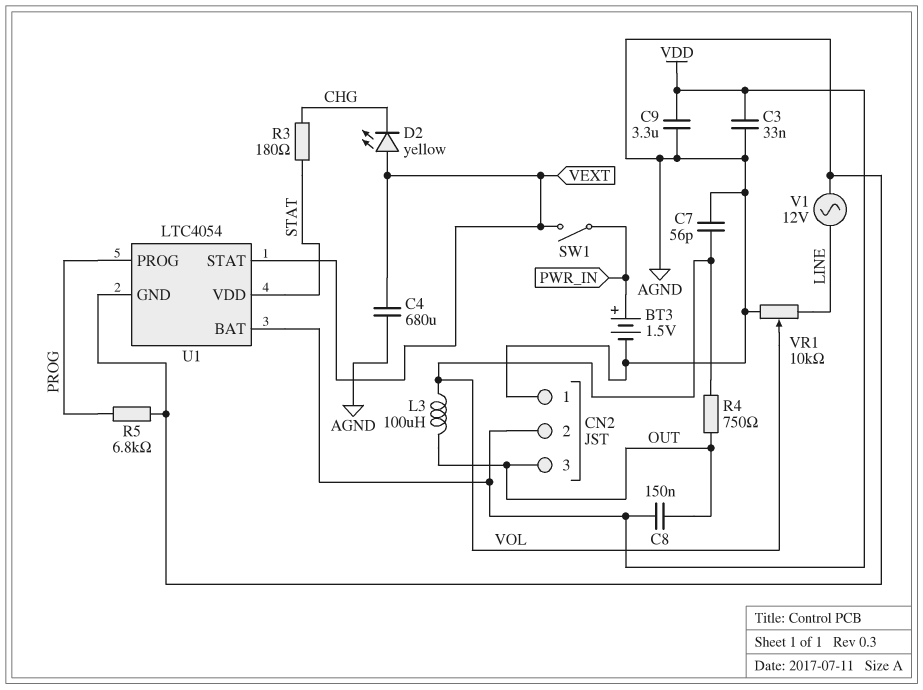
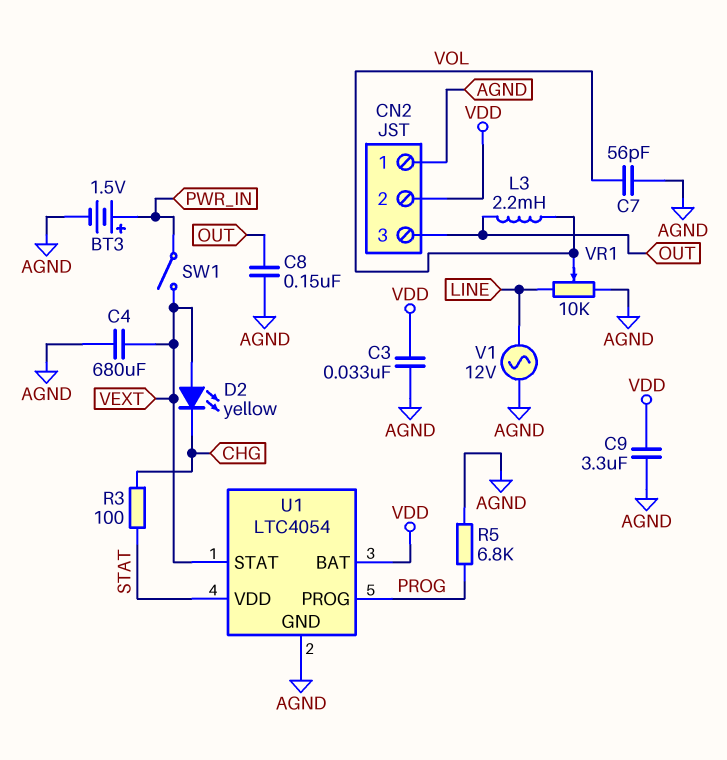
C8: 150nF (OUT, VDD) -> 150nF (AGND, OUT)
L3: 100uH (OUT, VOL) -> 2.2mH (OUT, VOL)
R3: 180 (CHG, STAT) -> 100 (CHG, STAT)
R4: 750 (OUT, VOL) -> none

